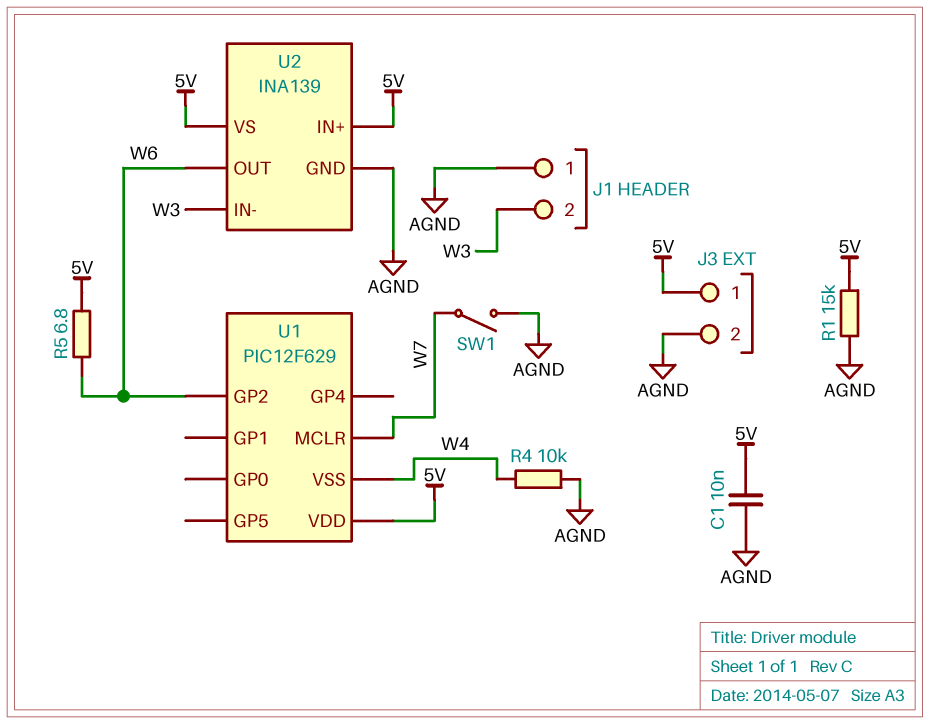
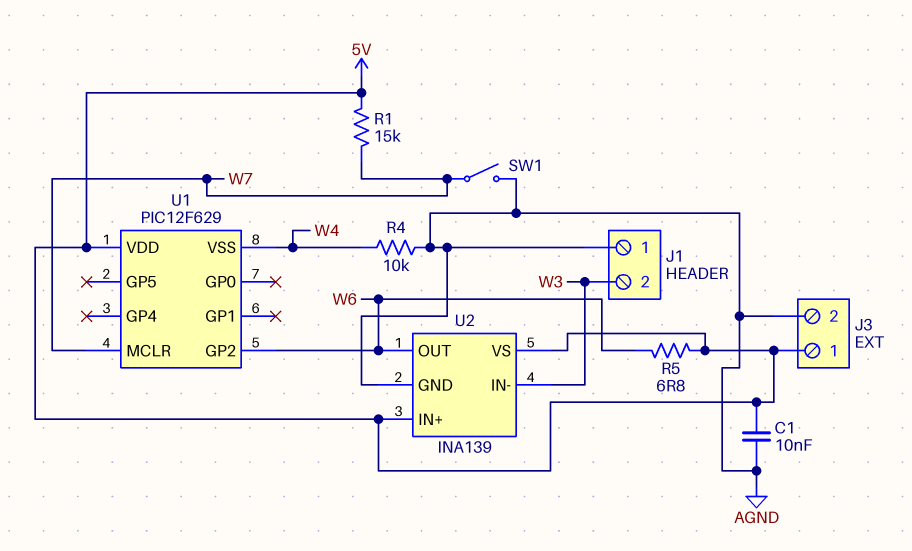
R1: 15k (5V, AGND) -> 15k (5V, W7)

